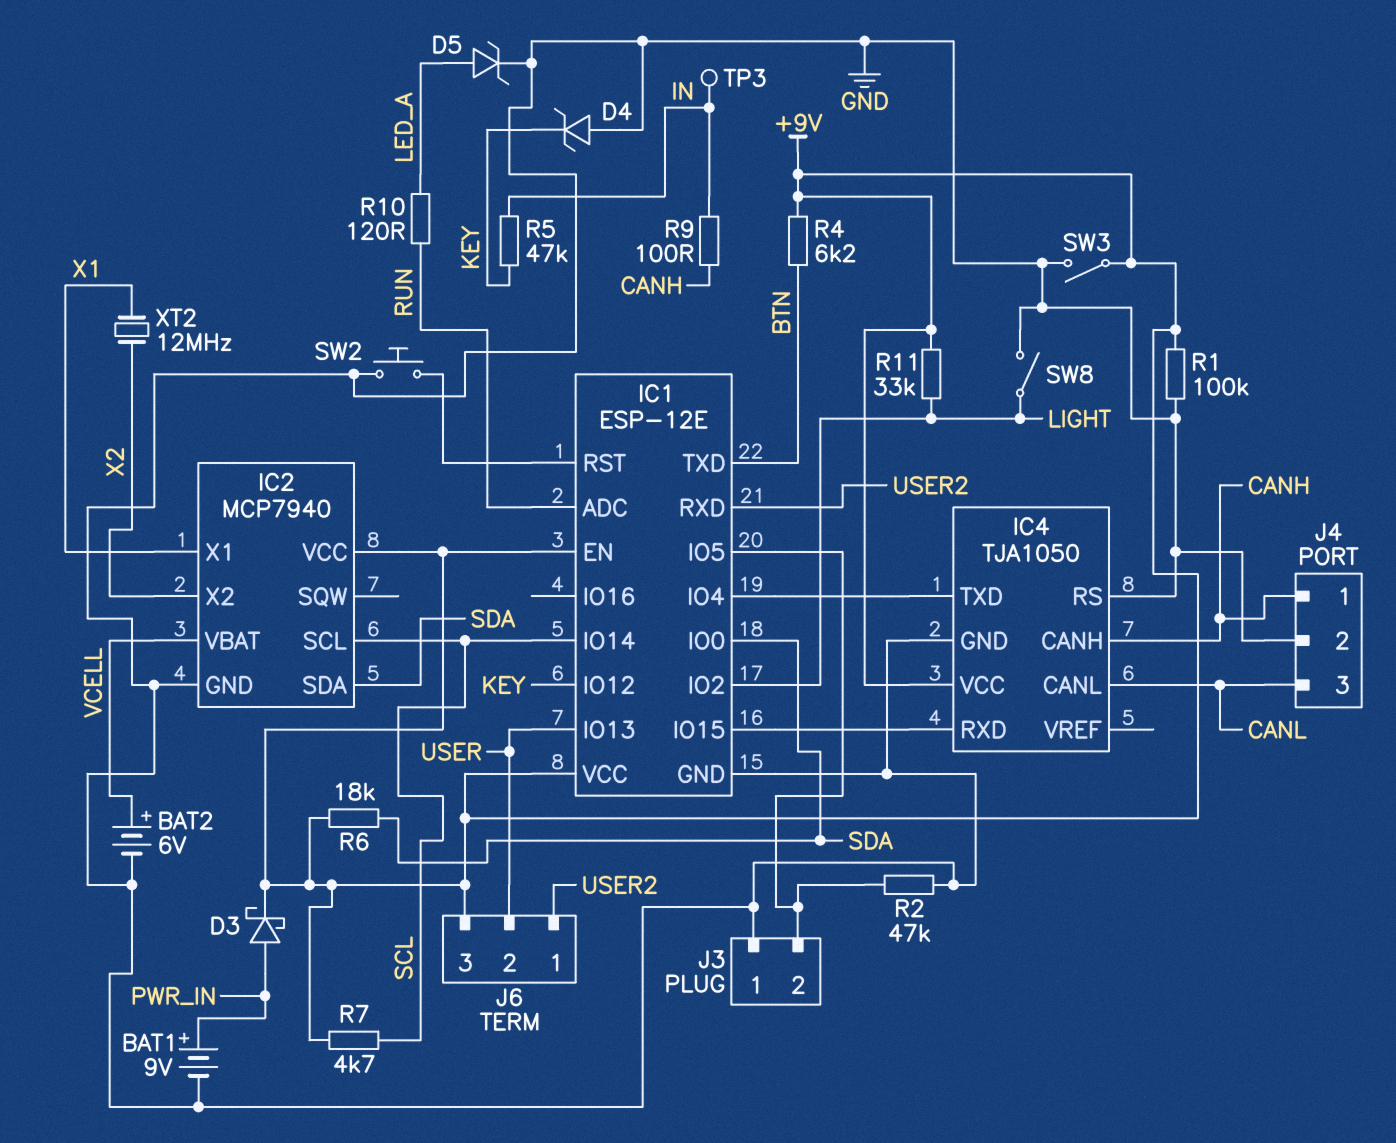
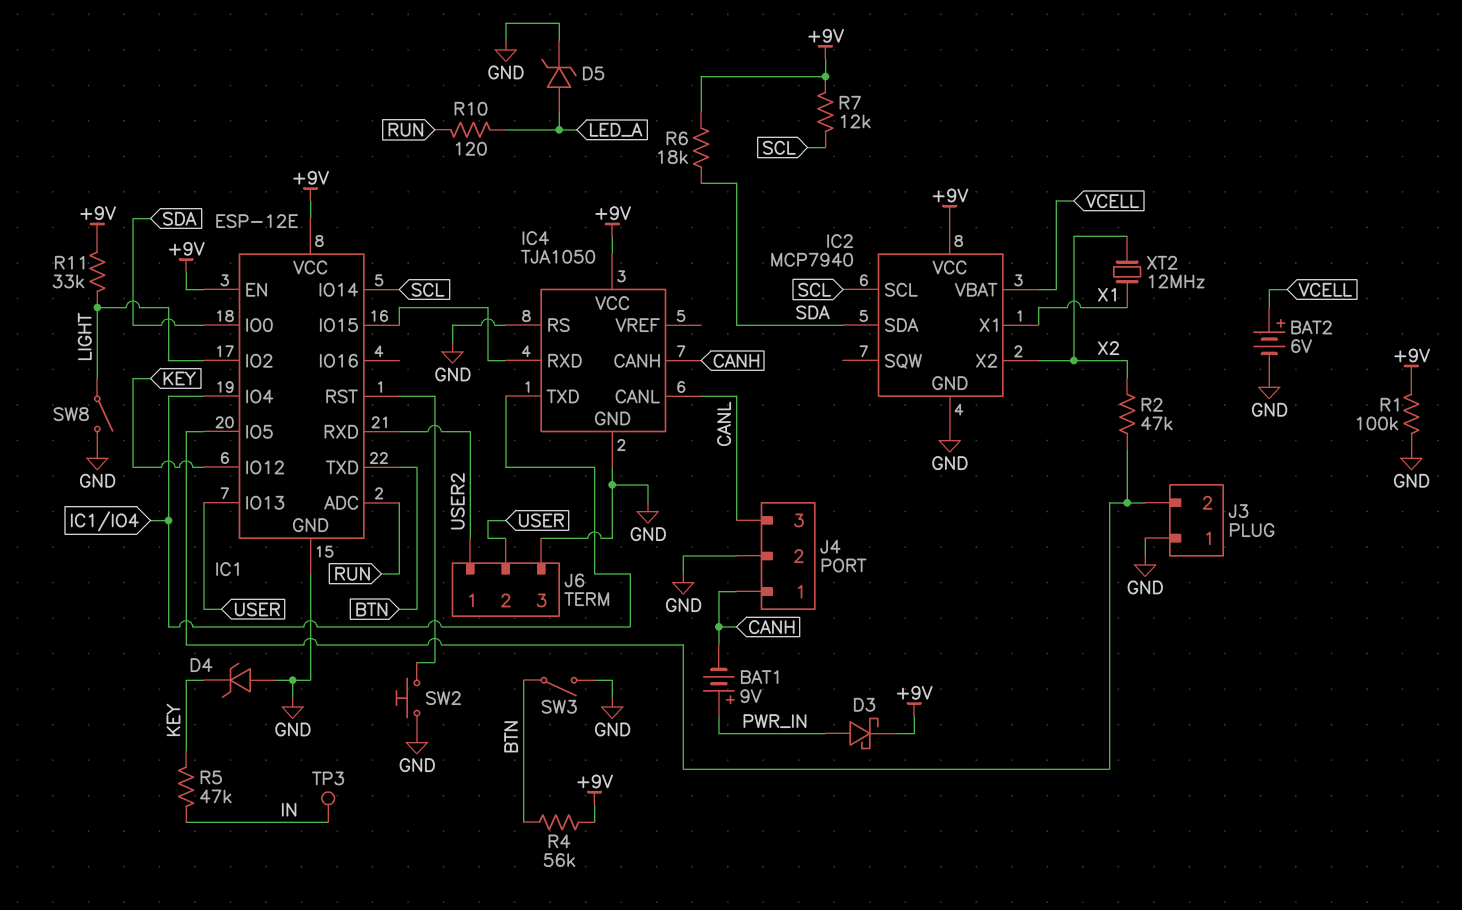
BAT1: 9V (plus PWR_IN, minus GND) -> 9V (plus PWR_IN, minus CANH)
J6 pin 3: +9V -> GND
R2: 47k (GND, IC1/IO5) -> 47k (IC1/IO5, X2)
R4: 6.2k (+9V, BTN) -> 56k (+9V, BTN)
R7: 4.7k (+9V, SCL) -> 12k (+9V, SCL)
R9: 100 (CANH, IN) -> none
SW3: switch (+9V, GND) -> switch (BTN, GND)

